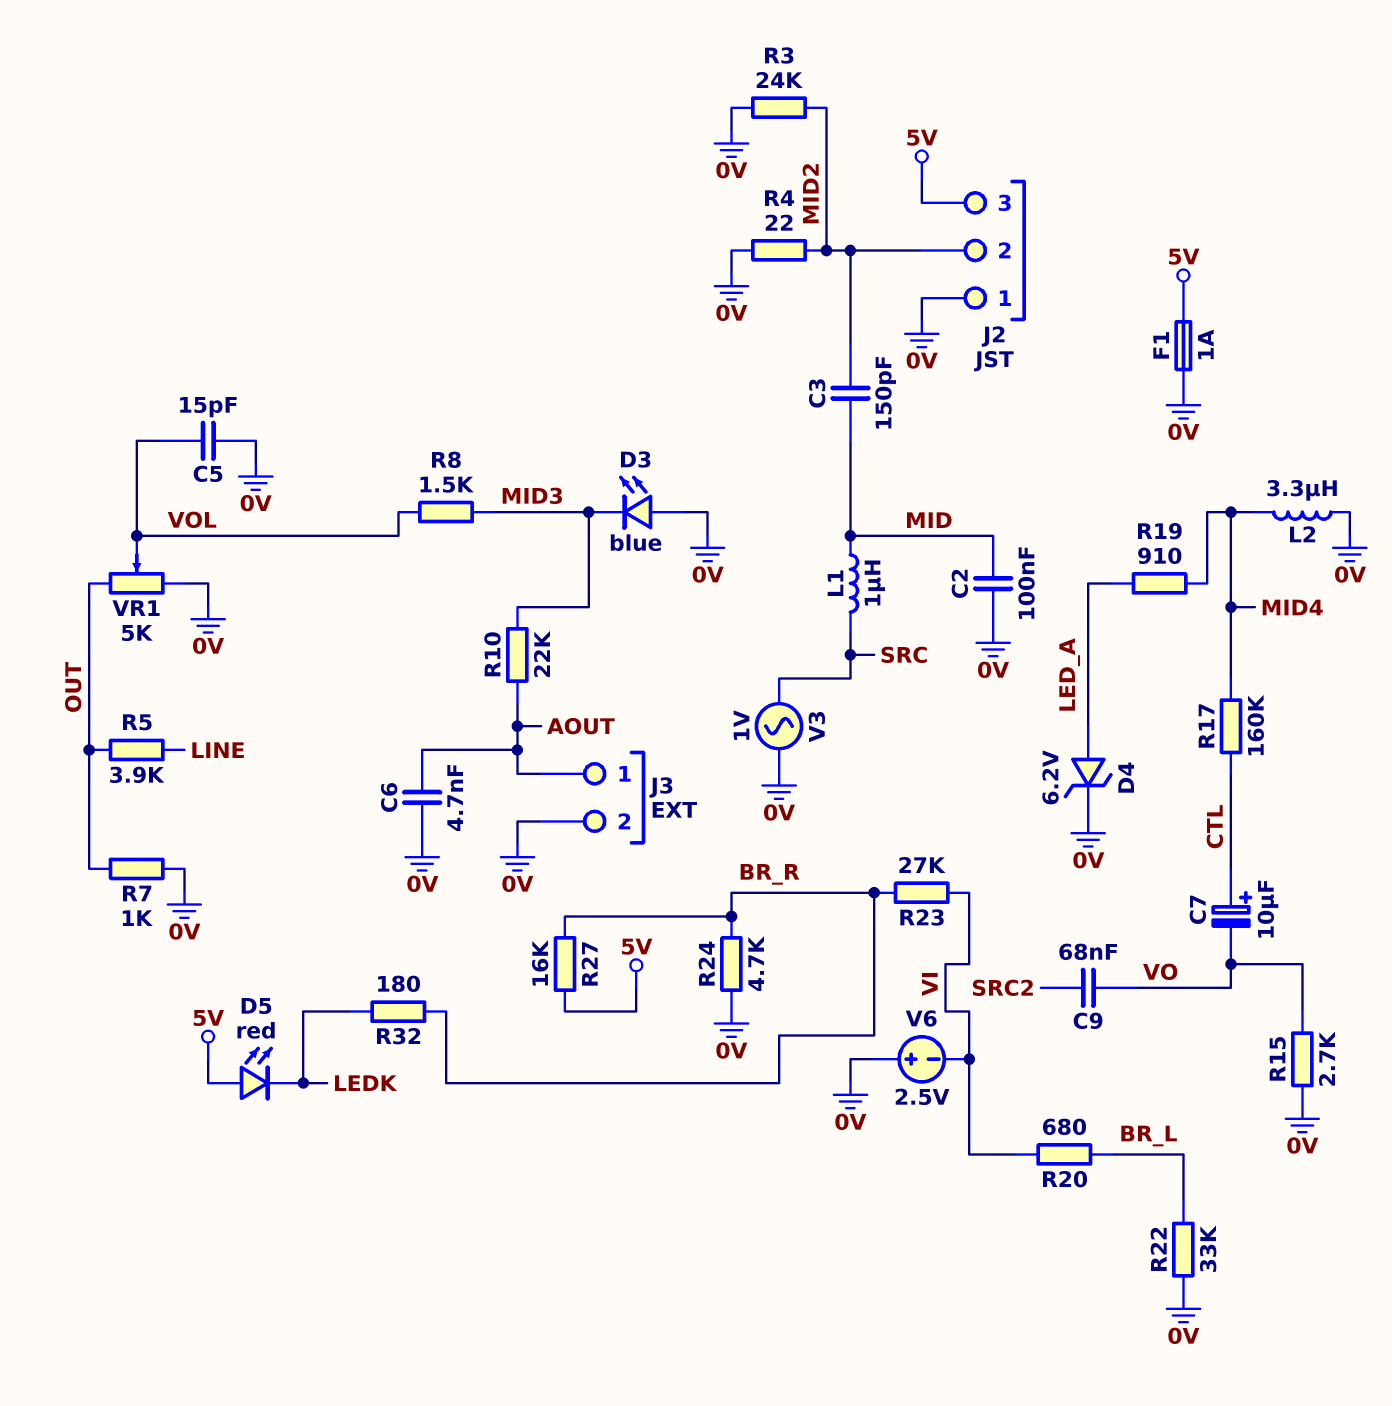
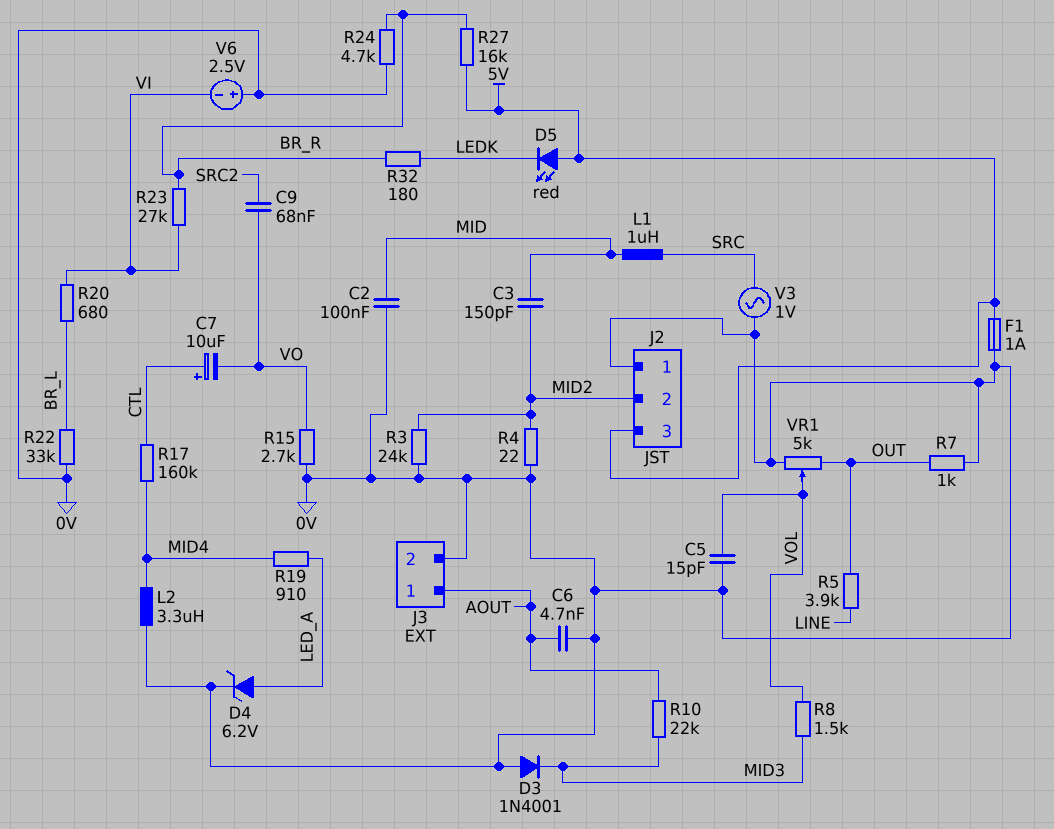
D3: LED blue (A 0V, K MID3) -> diode 1N4001 (A 0V, K MID3)

